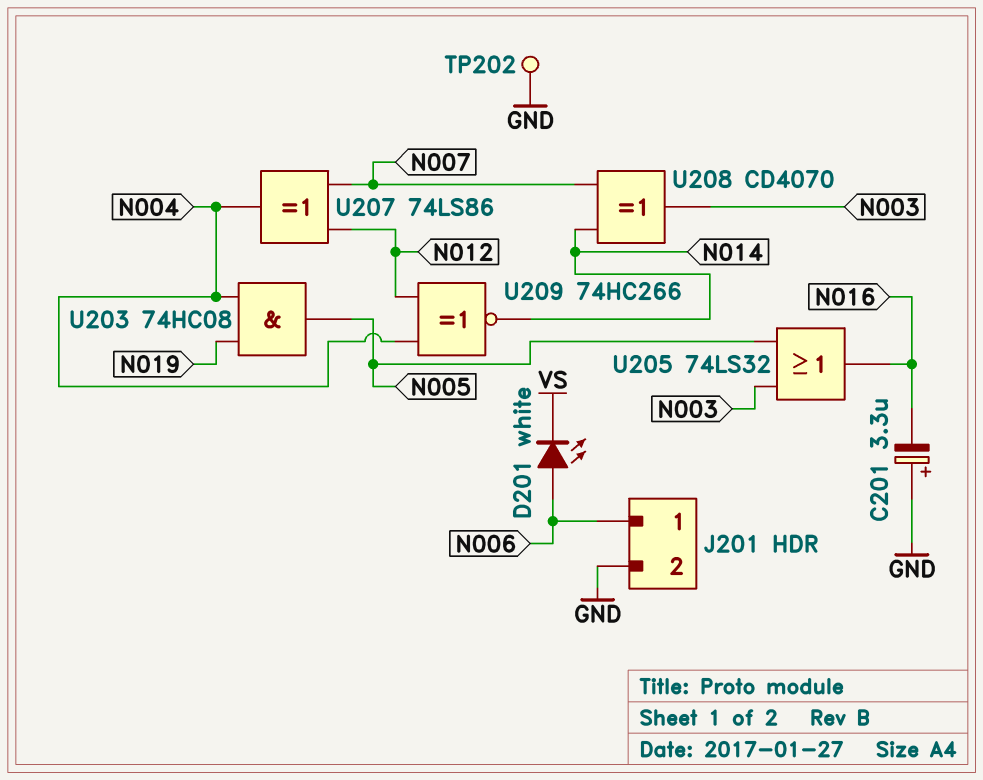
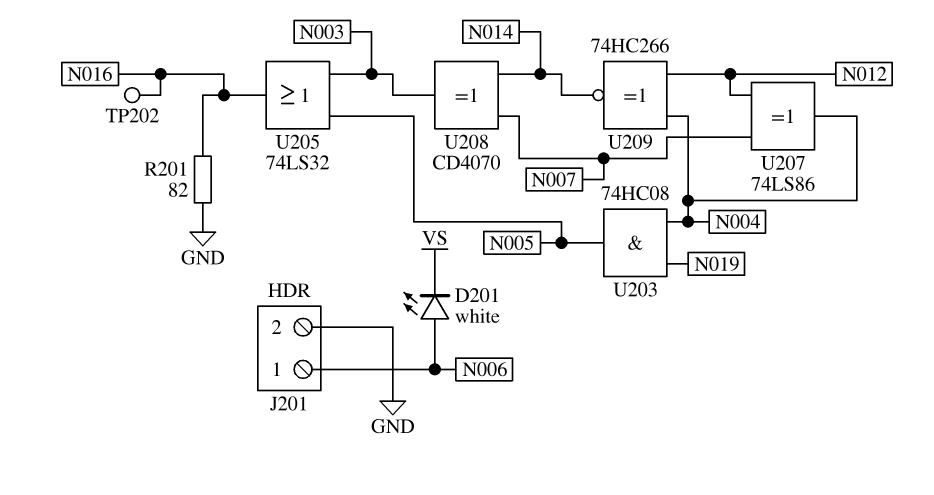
C201: 3.3uF (plus GND, minus N016) -> none
R201: none -> 82 (GND, N016)
TP202: test point (GND) -> test point (N016)

